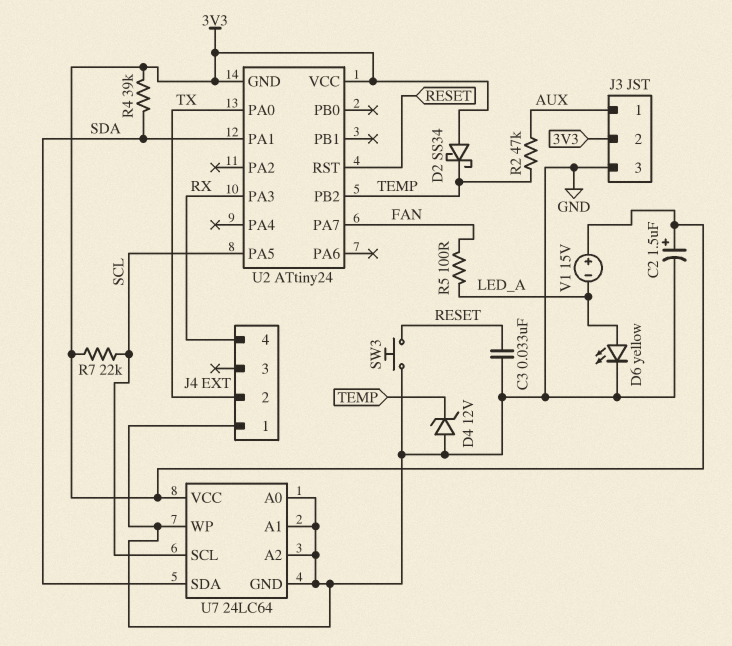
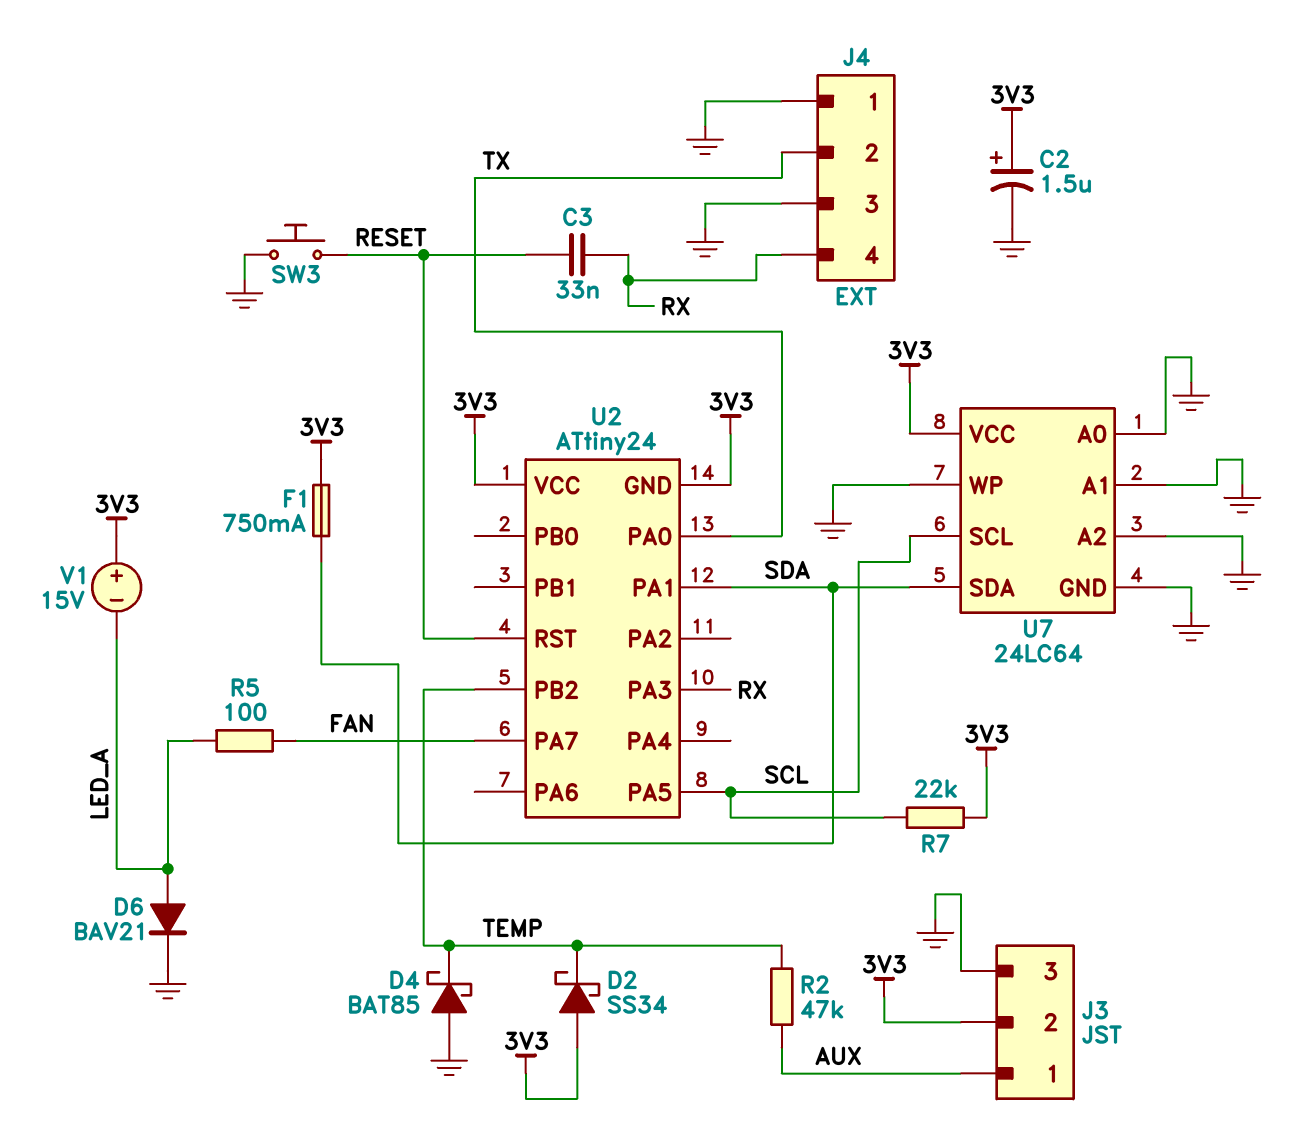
C3: 33nF (GND, RESET) -> 33nF (RESET, RX)
D4: zener 12V (A GND, K TEMP) -> schottky BAT85 (A GND, K TEMP)
D6: LED yellow (A LED_A, K GND) -> diode BAV21 (A LED_A, K GND)
F1: none -> 750mA (3V3, SDA)
J4 pin 3: none -> GND
R4: 39k (3V3, SDA) -> none

